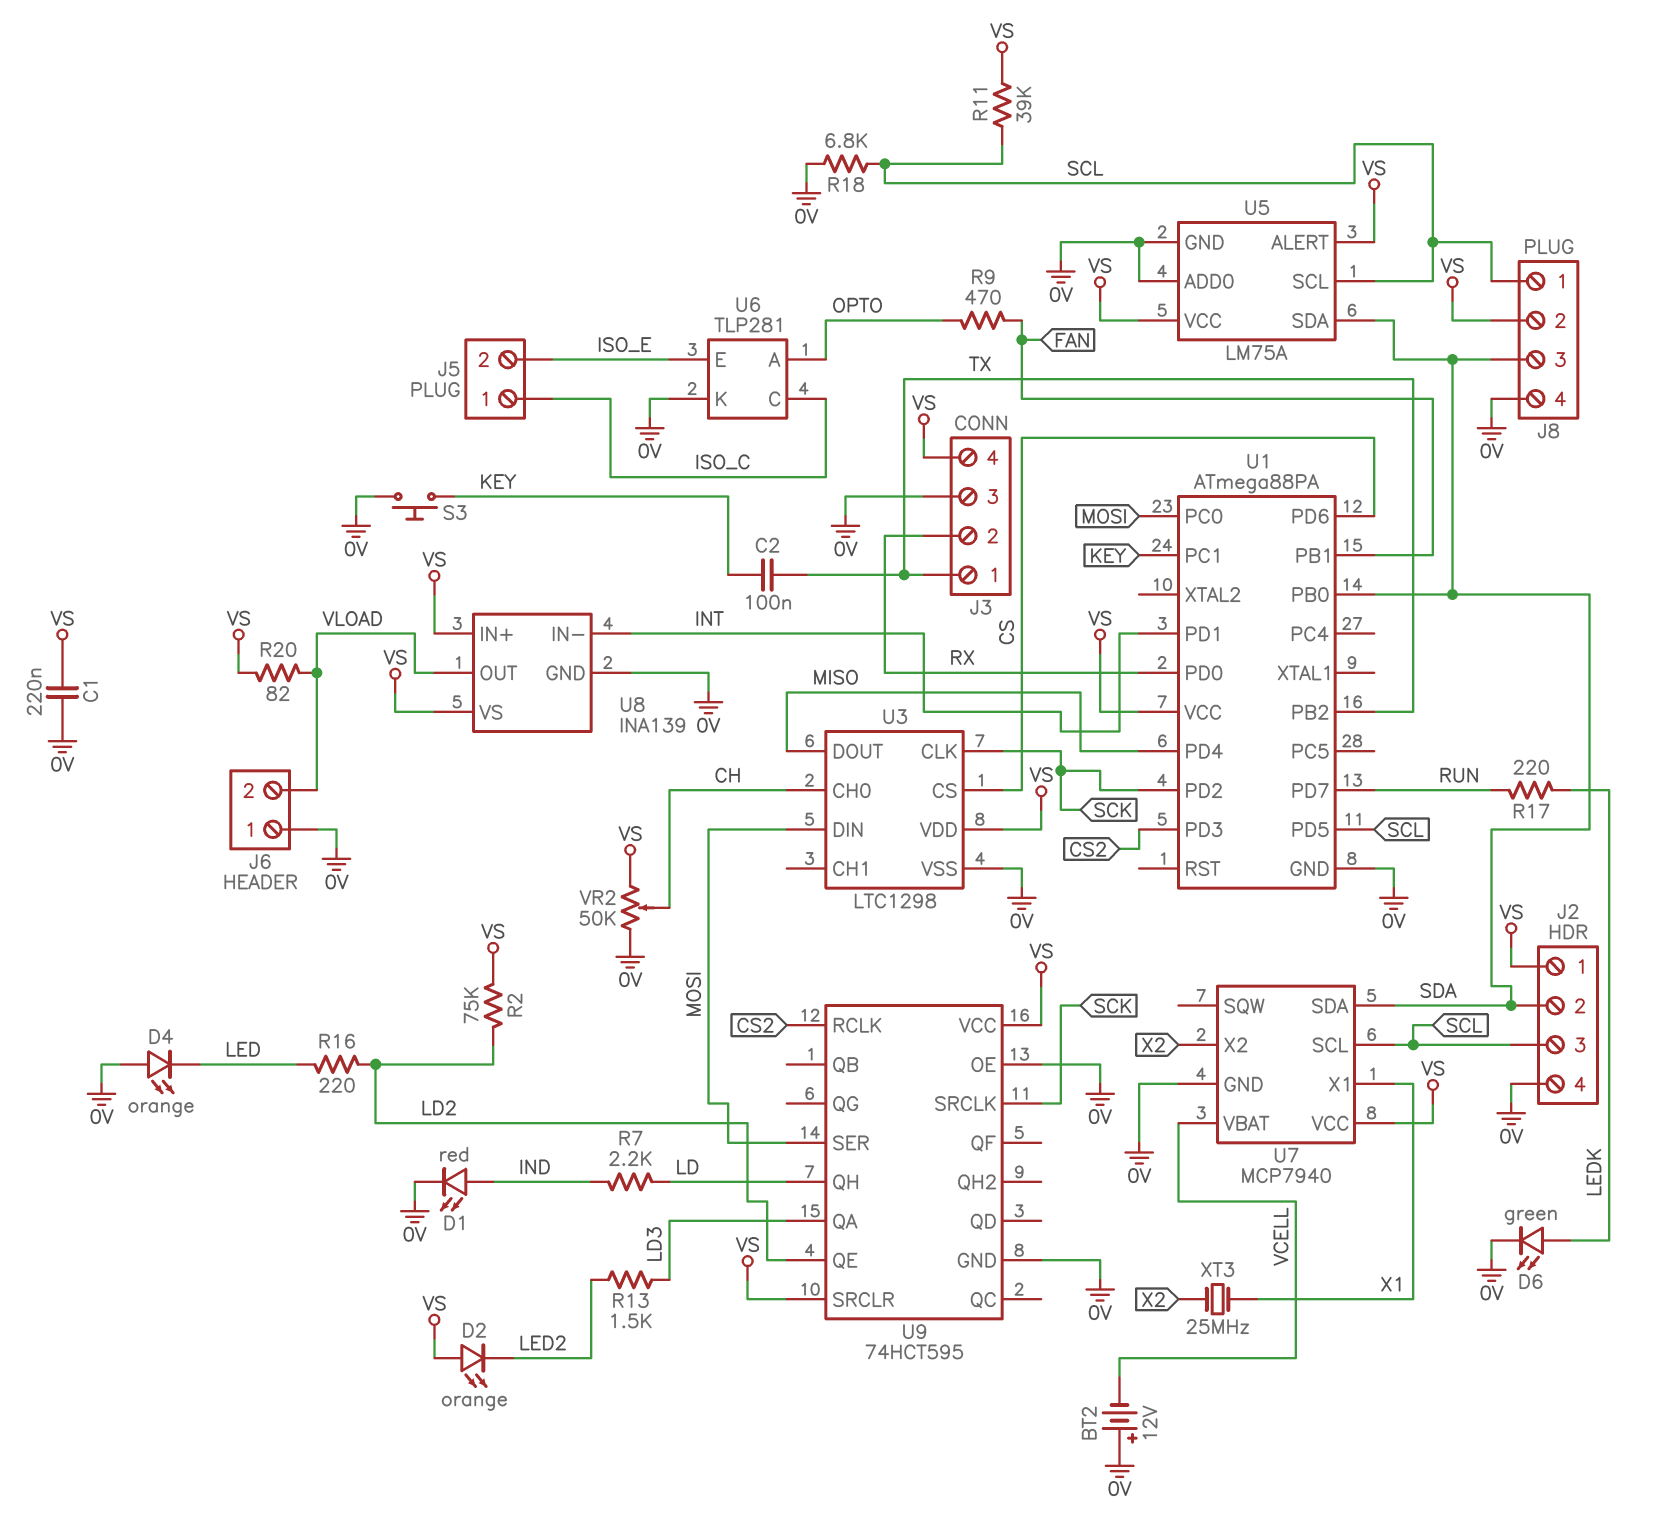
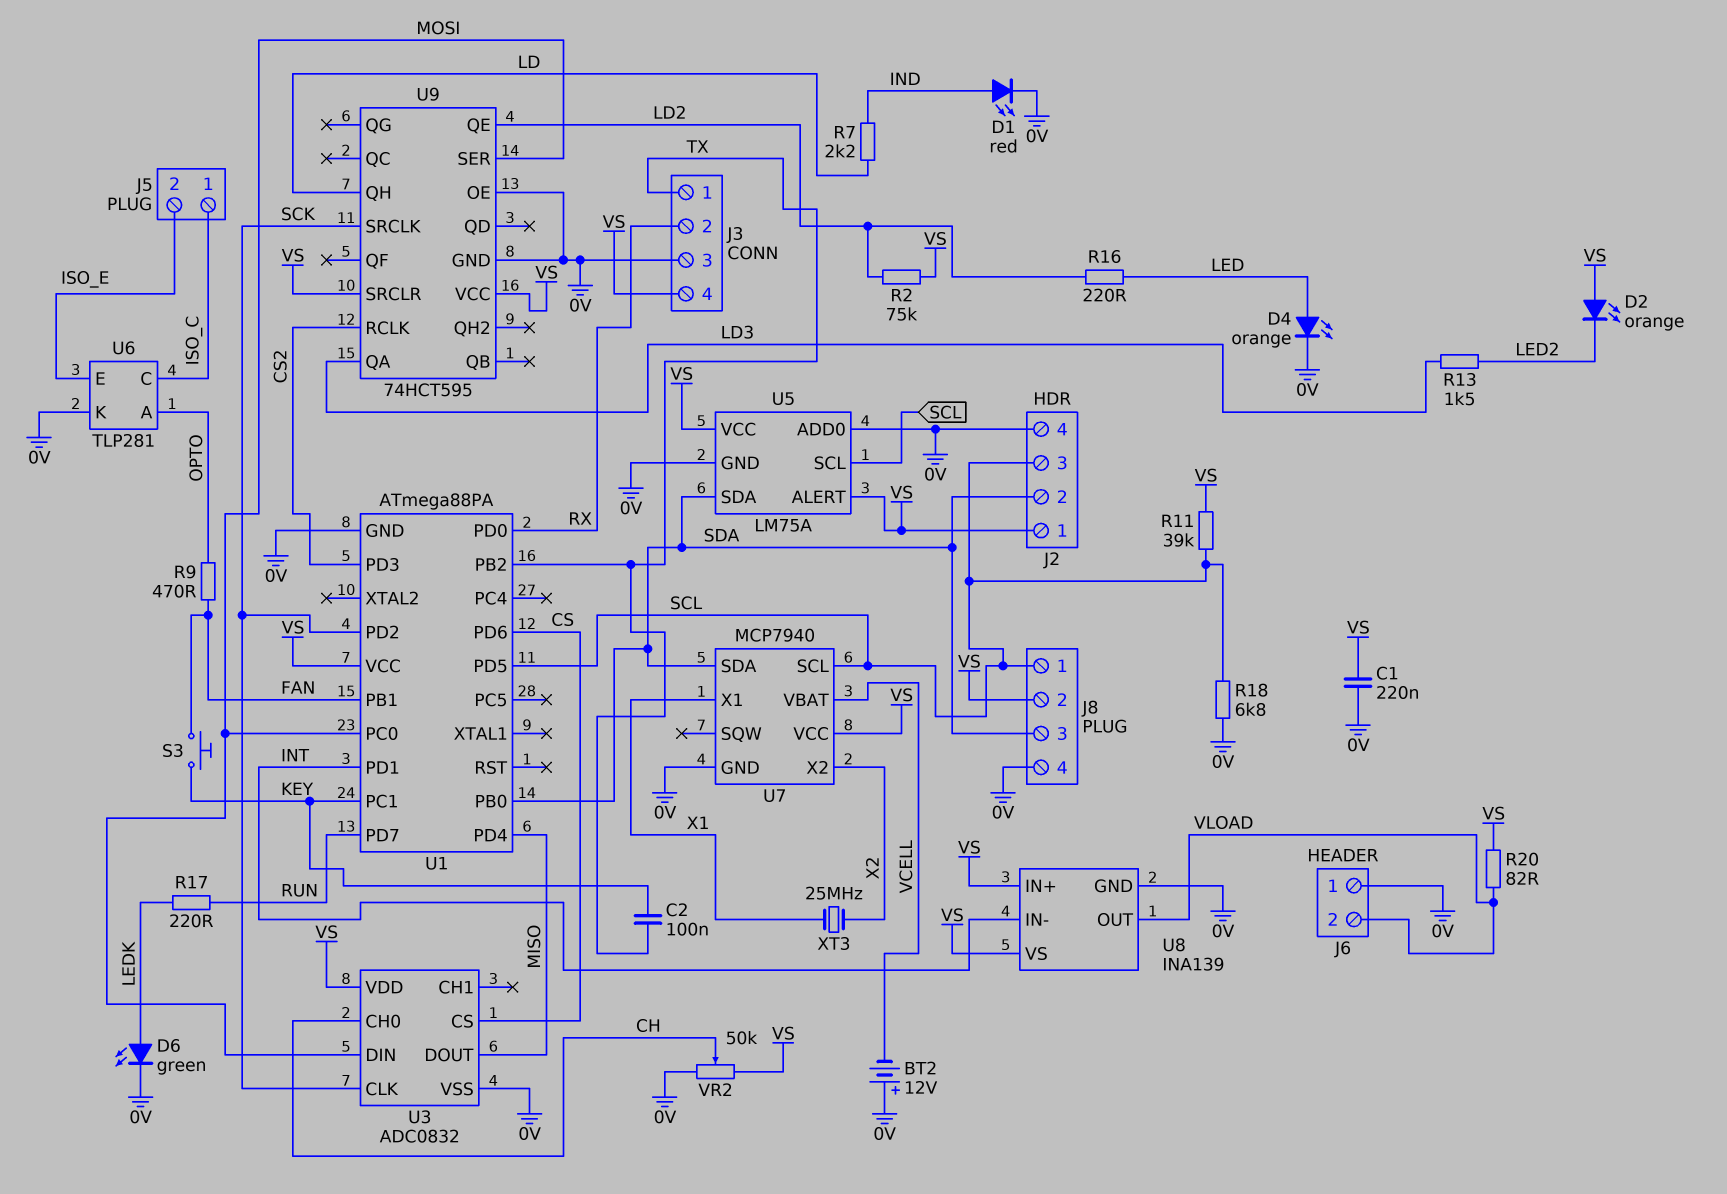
D4: LED orange (A 0V, K LED) -> LED orange (A LED, K 0V)
S3: button (0V, KEY) -> button (FAN, KEY)
U3: LTC1298 -> ADC0832

